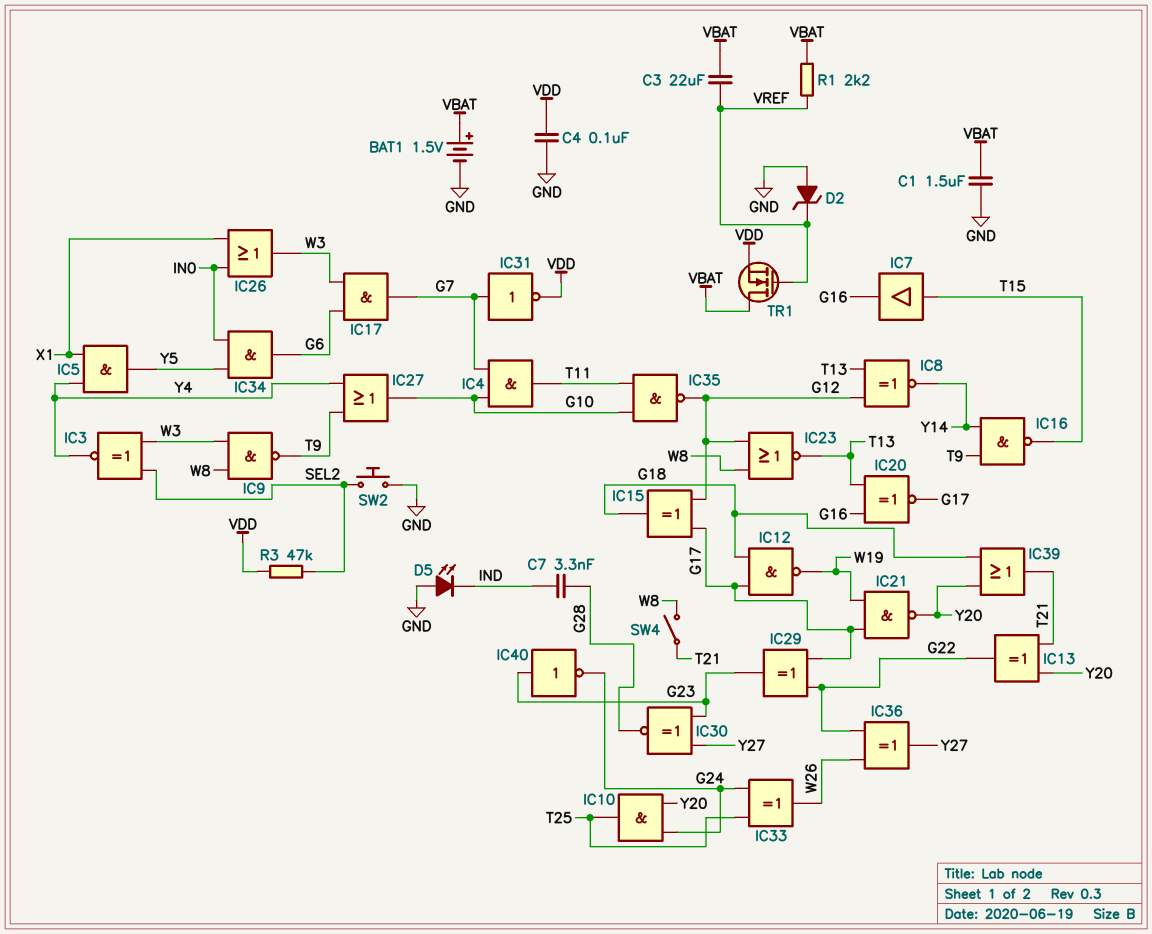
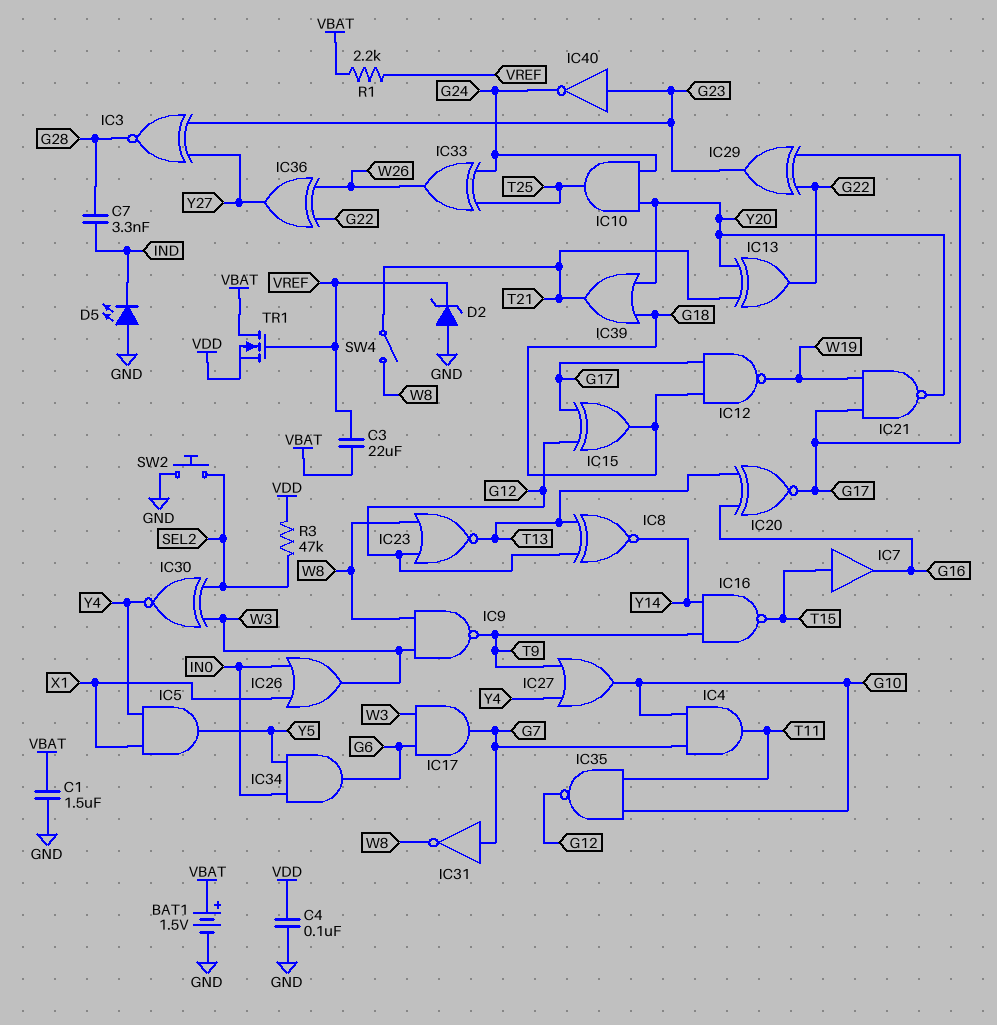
IC3: XNOR (in SEL2, in W3, out Y4) -> XNOR (in G23, in Y27, out G28)
IC30: XNOR (in G23, in Y27, out G28) -> XNOR (in SEL2, in W3, out Y4)
IC31: NOT (in G7, out VDD) -> NOT (in G7, out W8)

